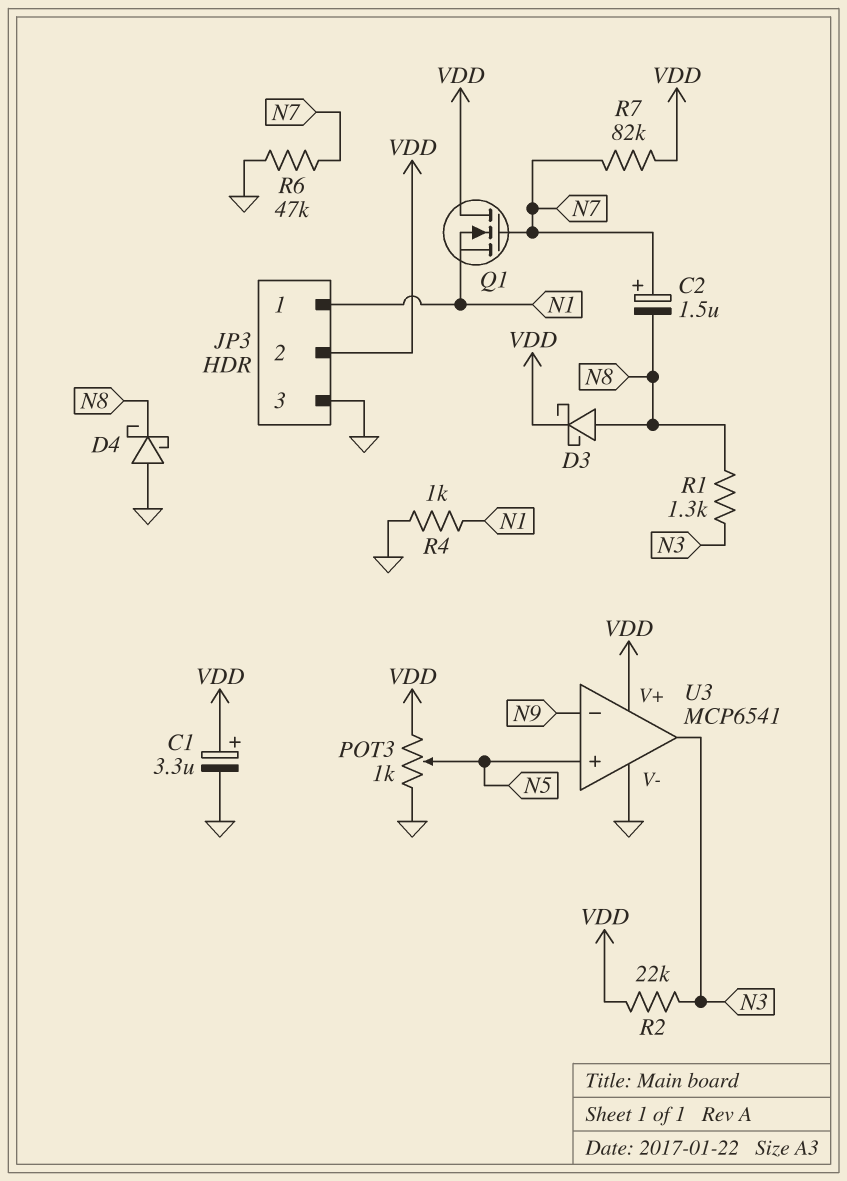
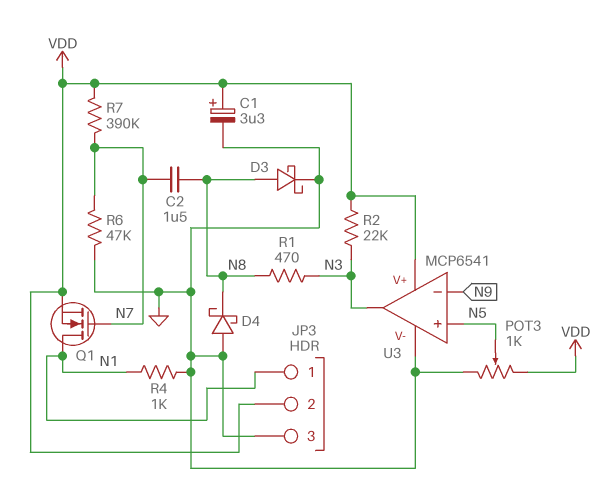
C2: 1.5uF (plus N7, minus N8) -> 1.5uF (N7, N8)
D3: schottky (A N8, K VDD) -> schottky (A N8, K GND)
Q1: NMOS (G N7, D VDD, S N1) -> NMOS (G N7, D N1, S VDD)
R1: 1.3k (N3, N8) -> 470 (N3, N8)
R7: 82k (N7, VDD) -> 390k (N7, VDD)

